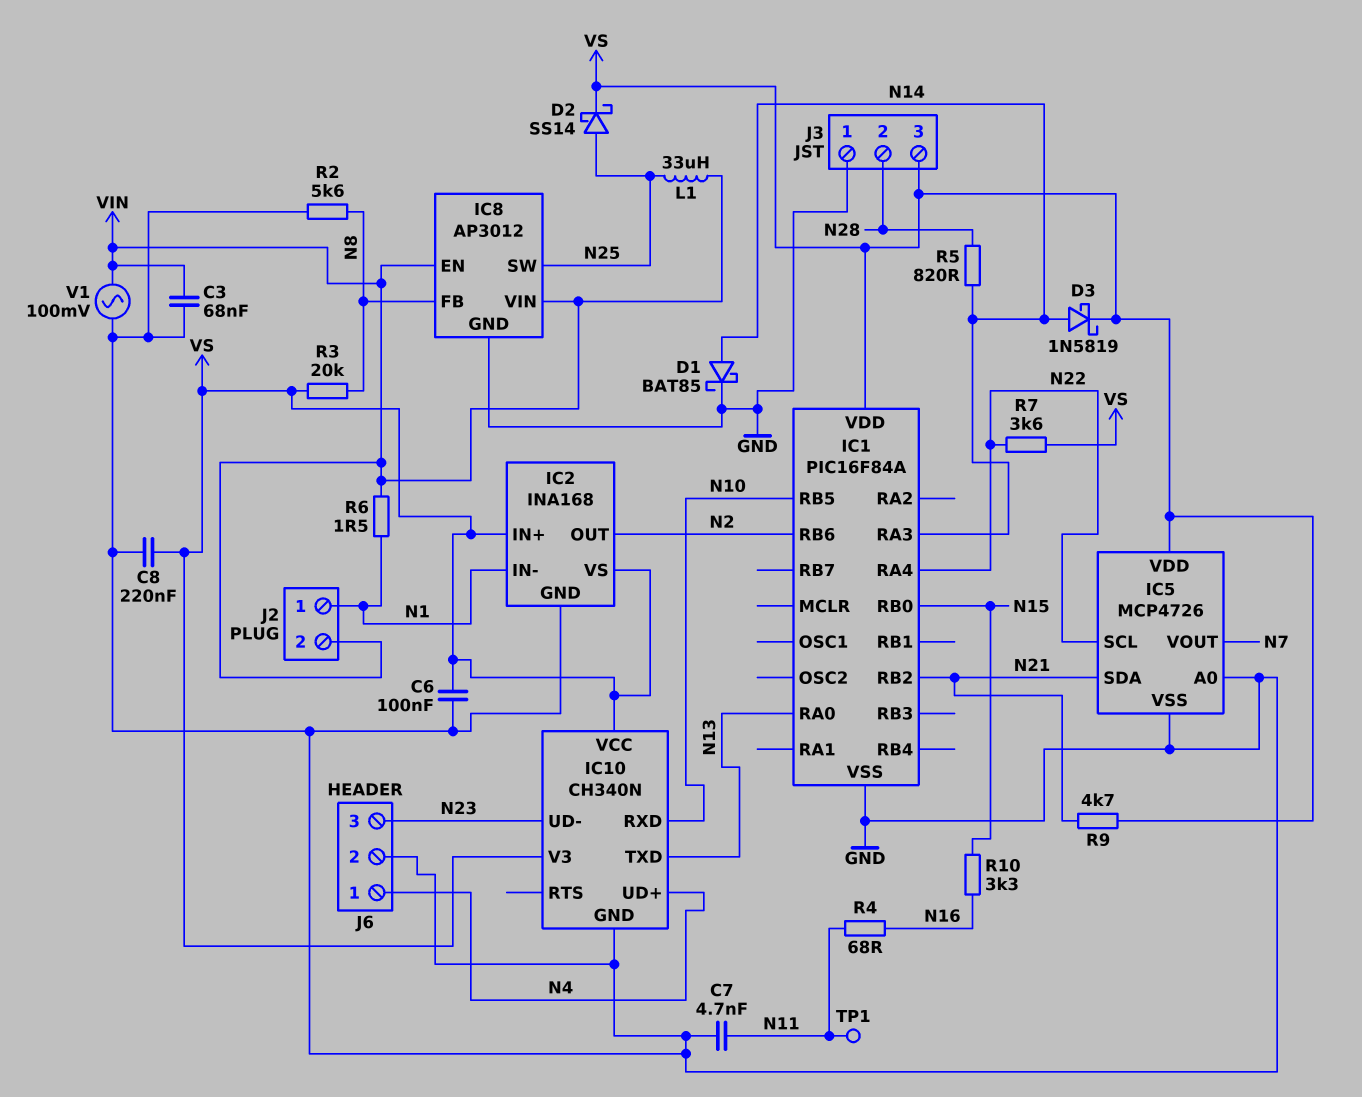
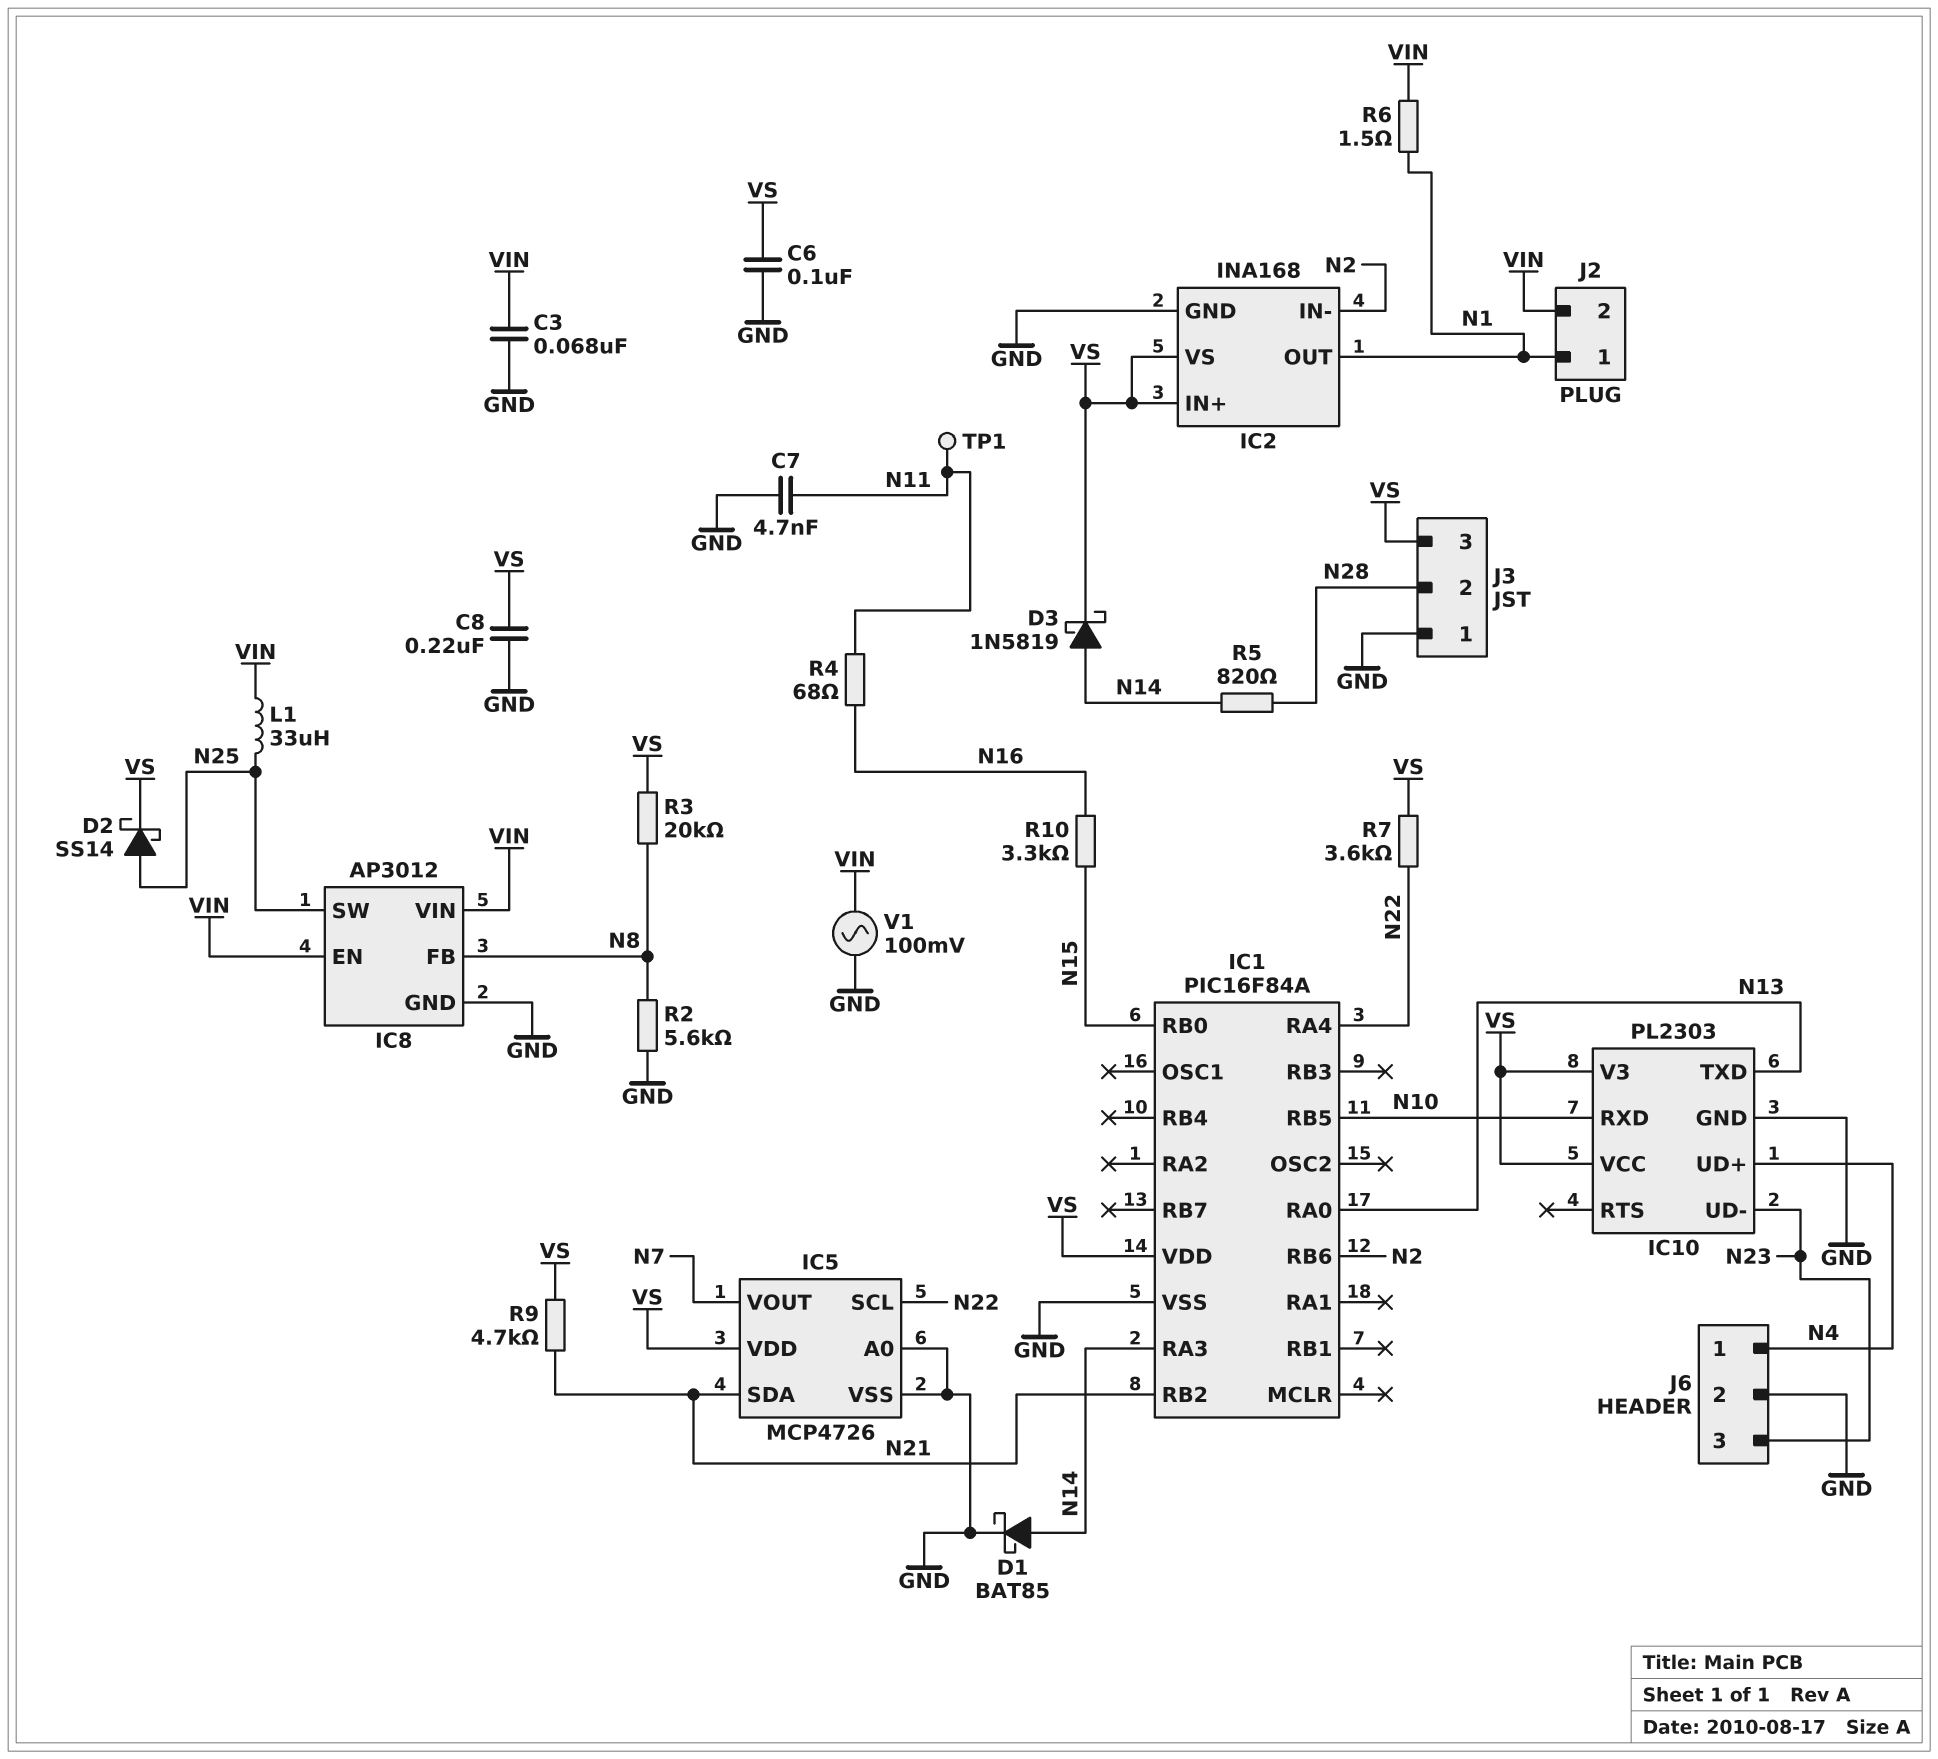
IC2 pin IN-: N1 -> N2
IC2 pin OUT: N2 -> N1
IC10: CH340N -> PL2303

